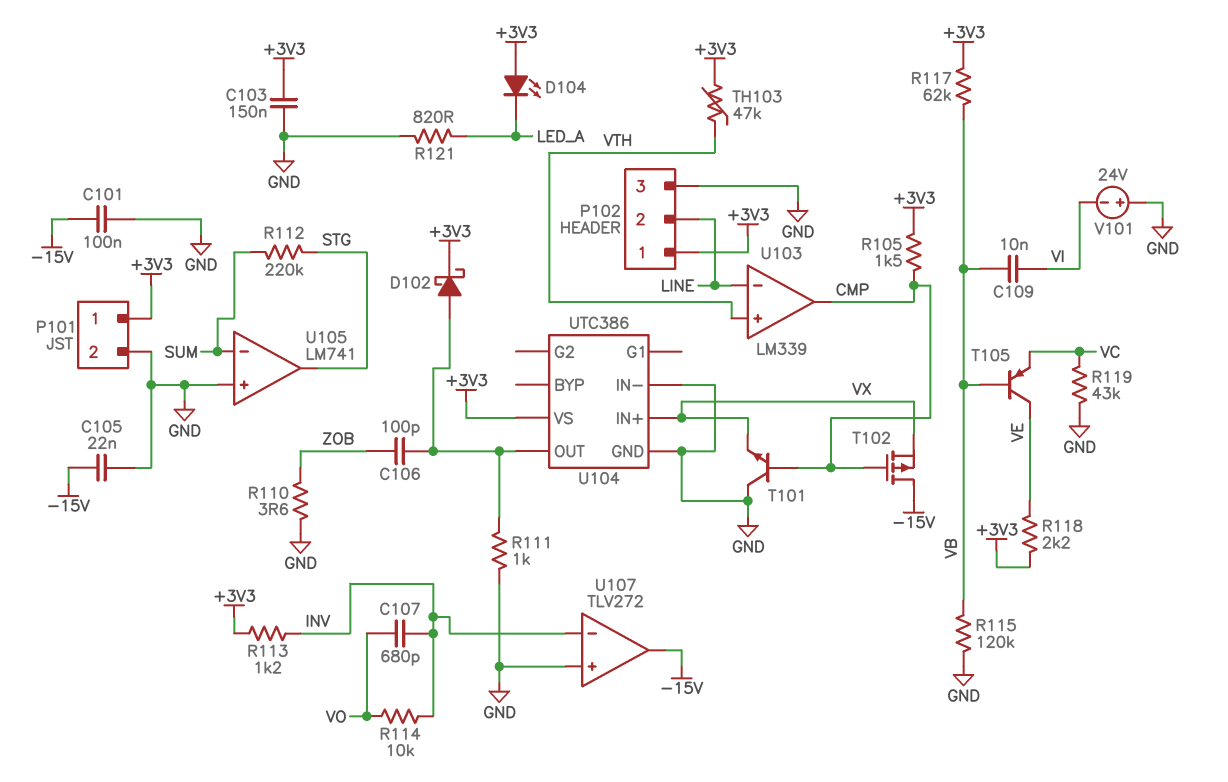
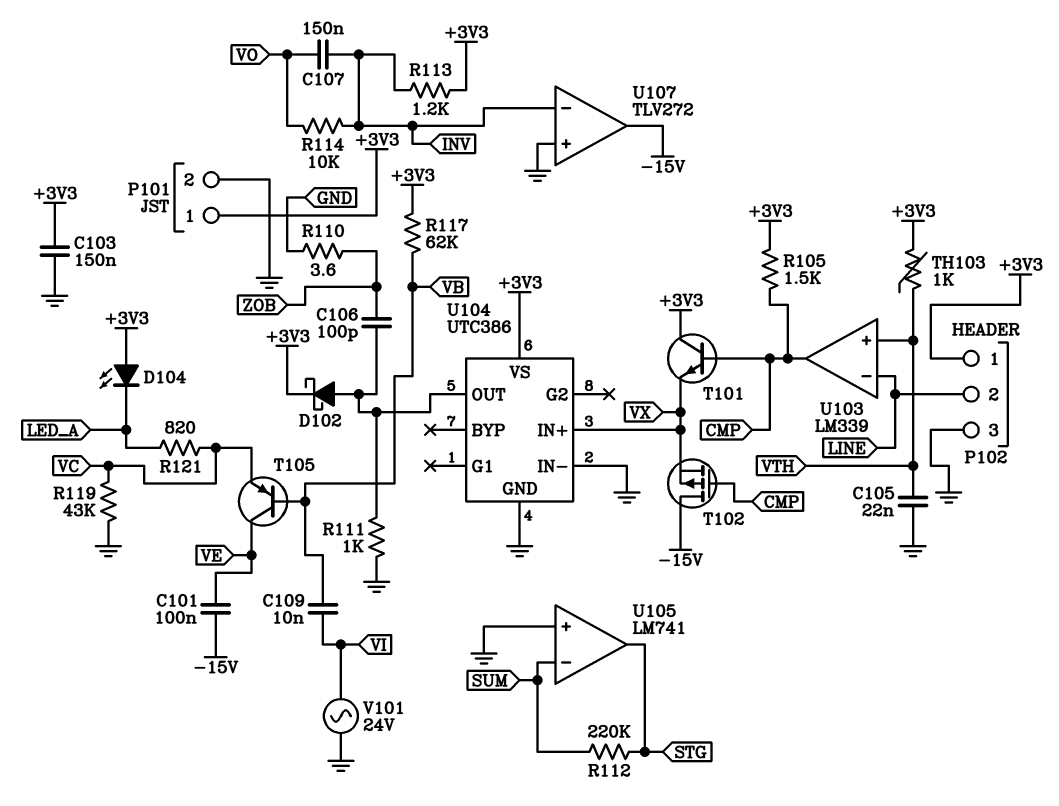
C101: 100nF (-15V, GND) -> 100nF (-15V, VE)
C105: 22nF (-15V, GND) -> 22nF (GND, VTH)
C107: 680pF (INV, VO) -> 150nF (INV, VO)
R115: 120k (GND, VB) -> none
R118: 2.2k (+3V3, VE) -> none
R121: 820 (GND, LED_A) -> 820 (LED_A, VC)
T101: NPN (B CMP, C GND, E VX) -> NPN (B CMP, C +3V3, E VX)
TH103: 47k (+3V3, VTH) -> 1k (+3V3, VTH)
V101: 24V (plus GND, minus VI) -> AC 24V (GND, VI)

